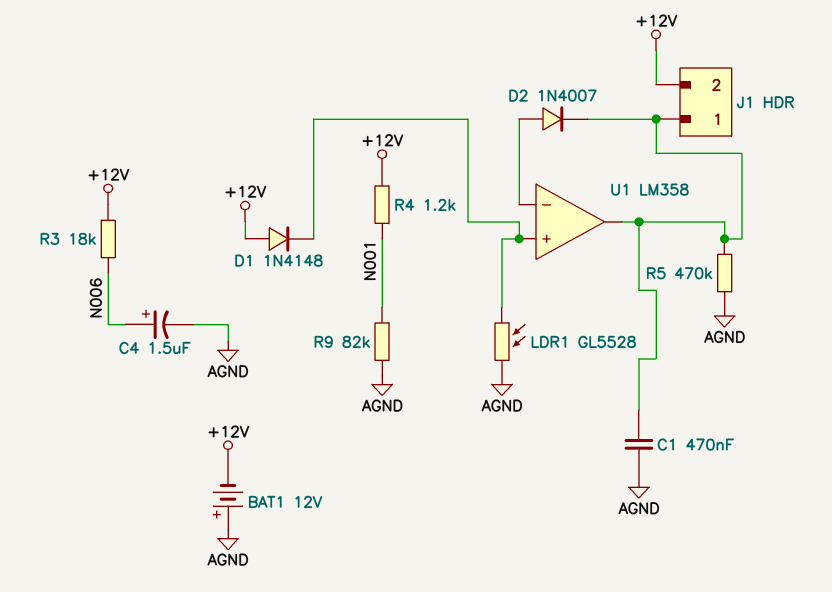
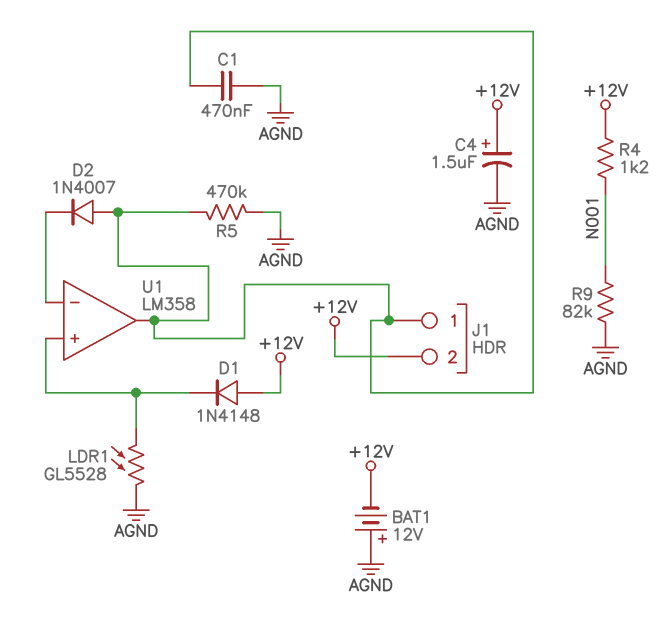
C4: 1.5uF (plus N006, minus AGND) -> 1.5uF (plus +12V, minus AGND)
D2: diode 1N4007 (A U1/in-, K J1/1) -> diode 1N4007 (A J1/1, K U1/in-)
R3: 18k (+12V, N006) -> none

